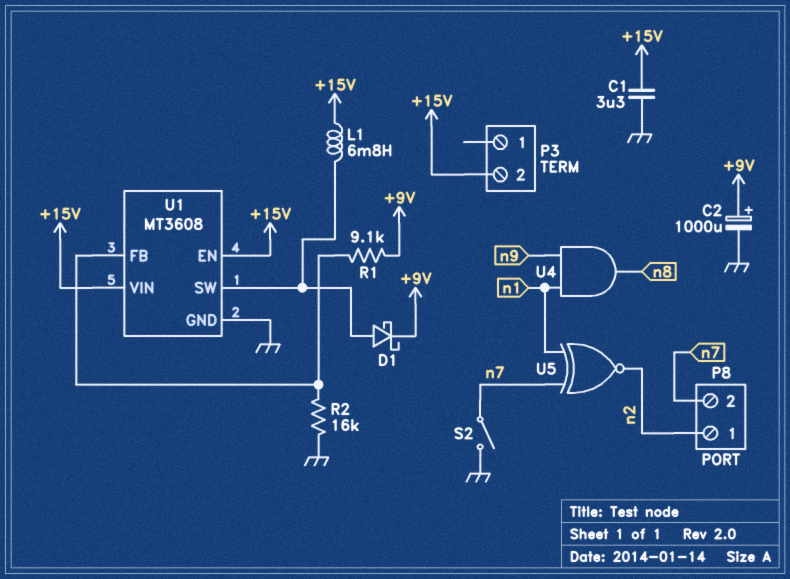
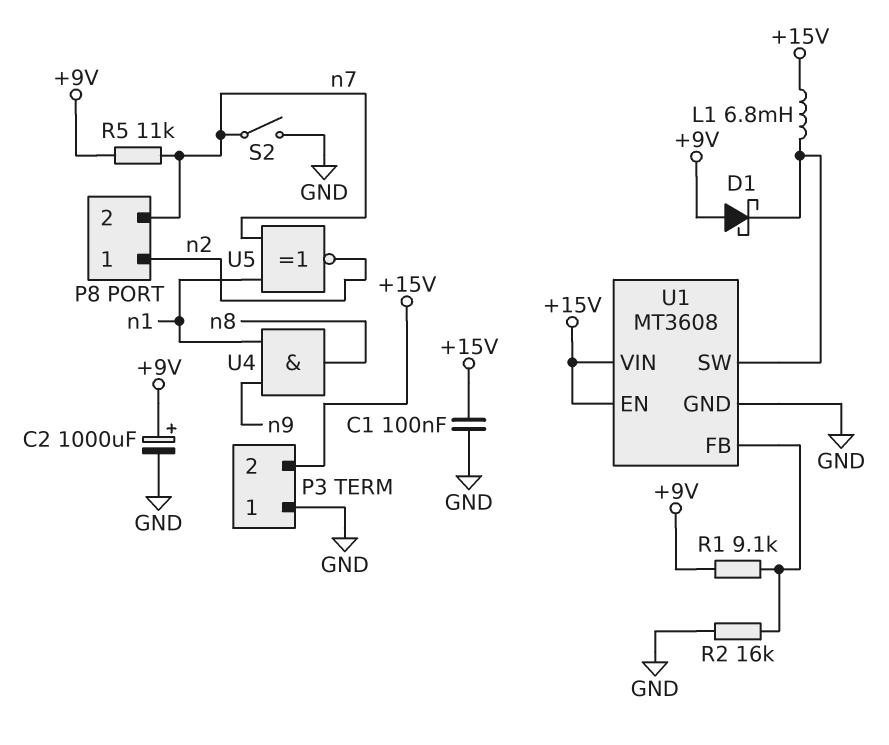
C1: 3.3uF (+15V, GND) -> 100nF (+15V, GND)
D1: schottky (A U1/SW, K +9V) -> schottky (A +9V, K U1/SW)
P3 pin 1: none -> GND
R5: none -> 11k (+9V, n7)

